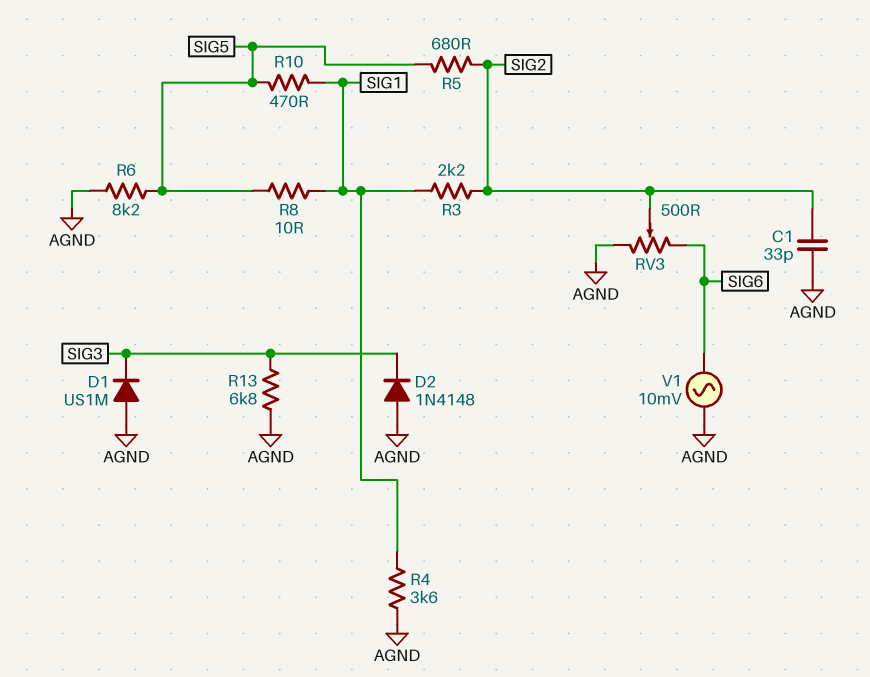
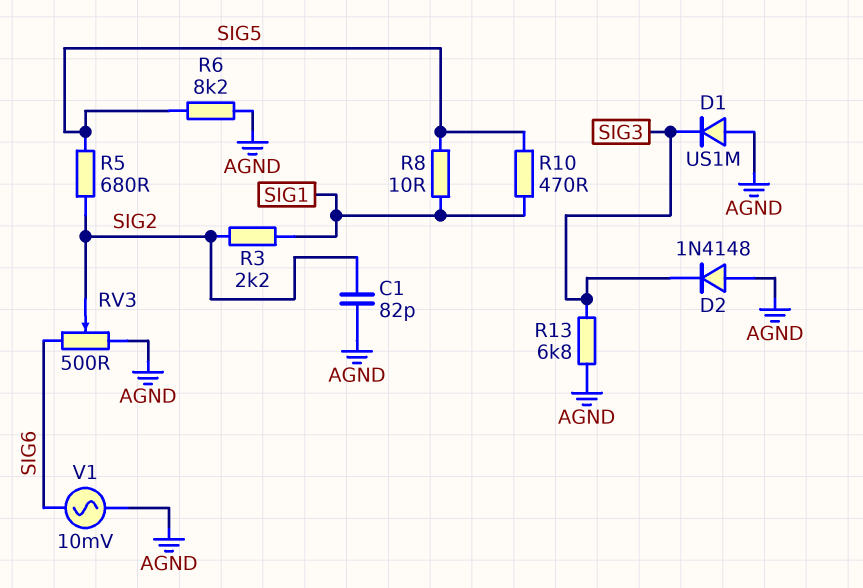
C1: 33pF (AGND, SIG2) -> 82pF (AGND, SIG2)
R4: 3.6k (AGND, SIG1) -> none

